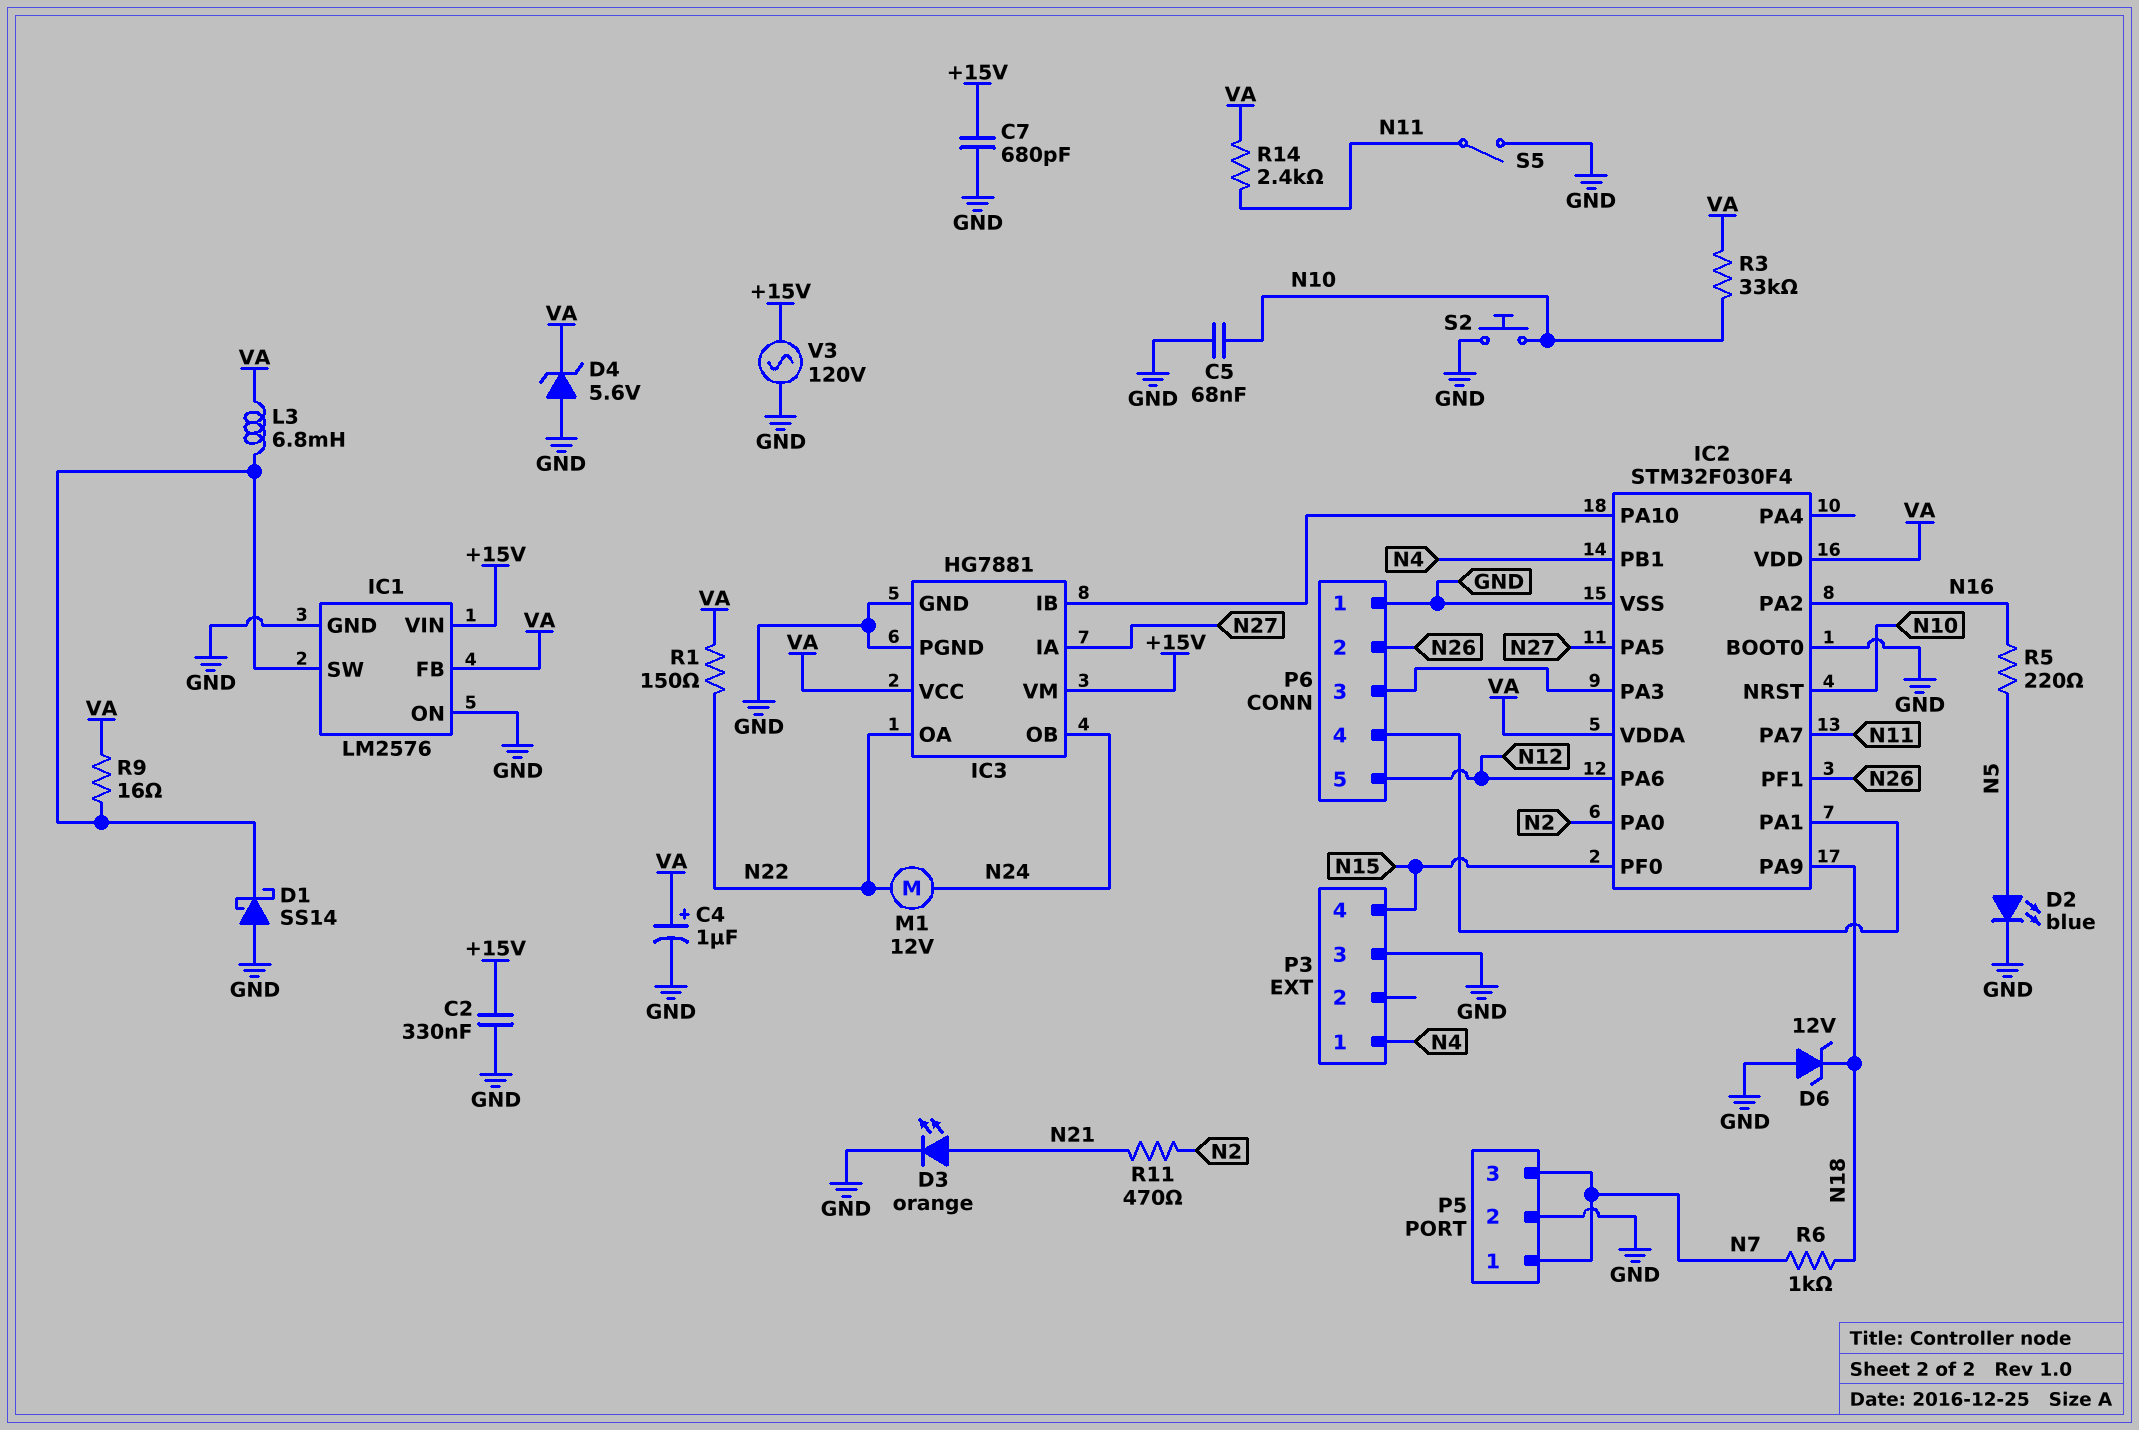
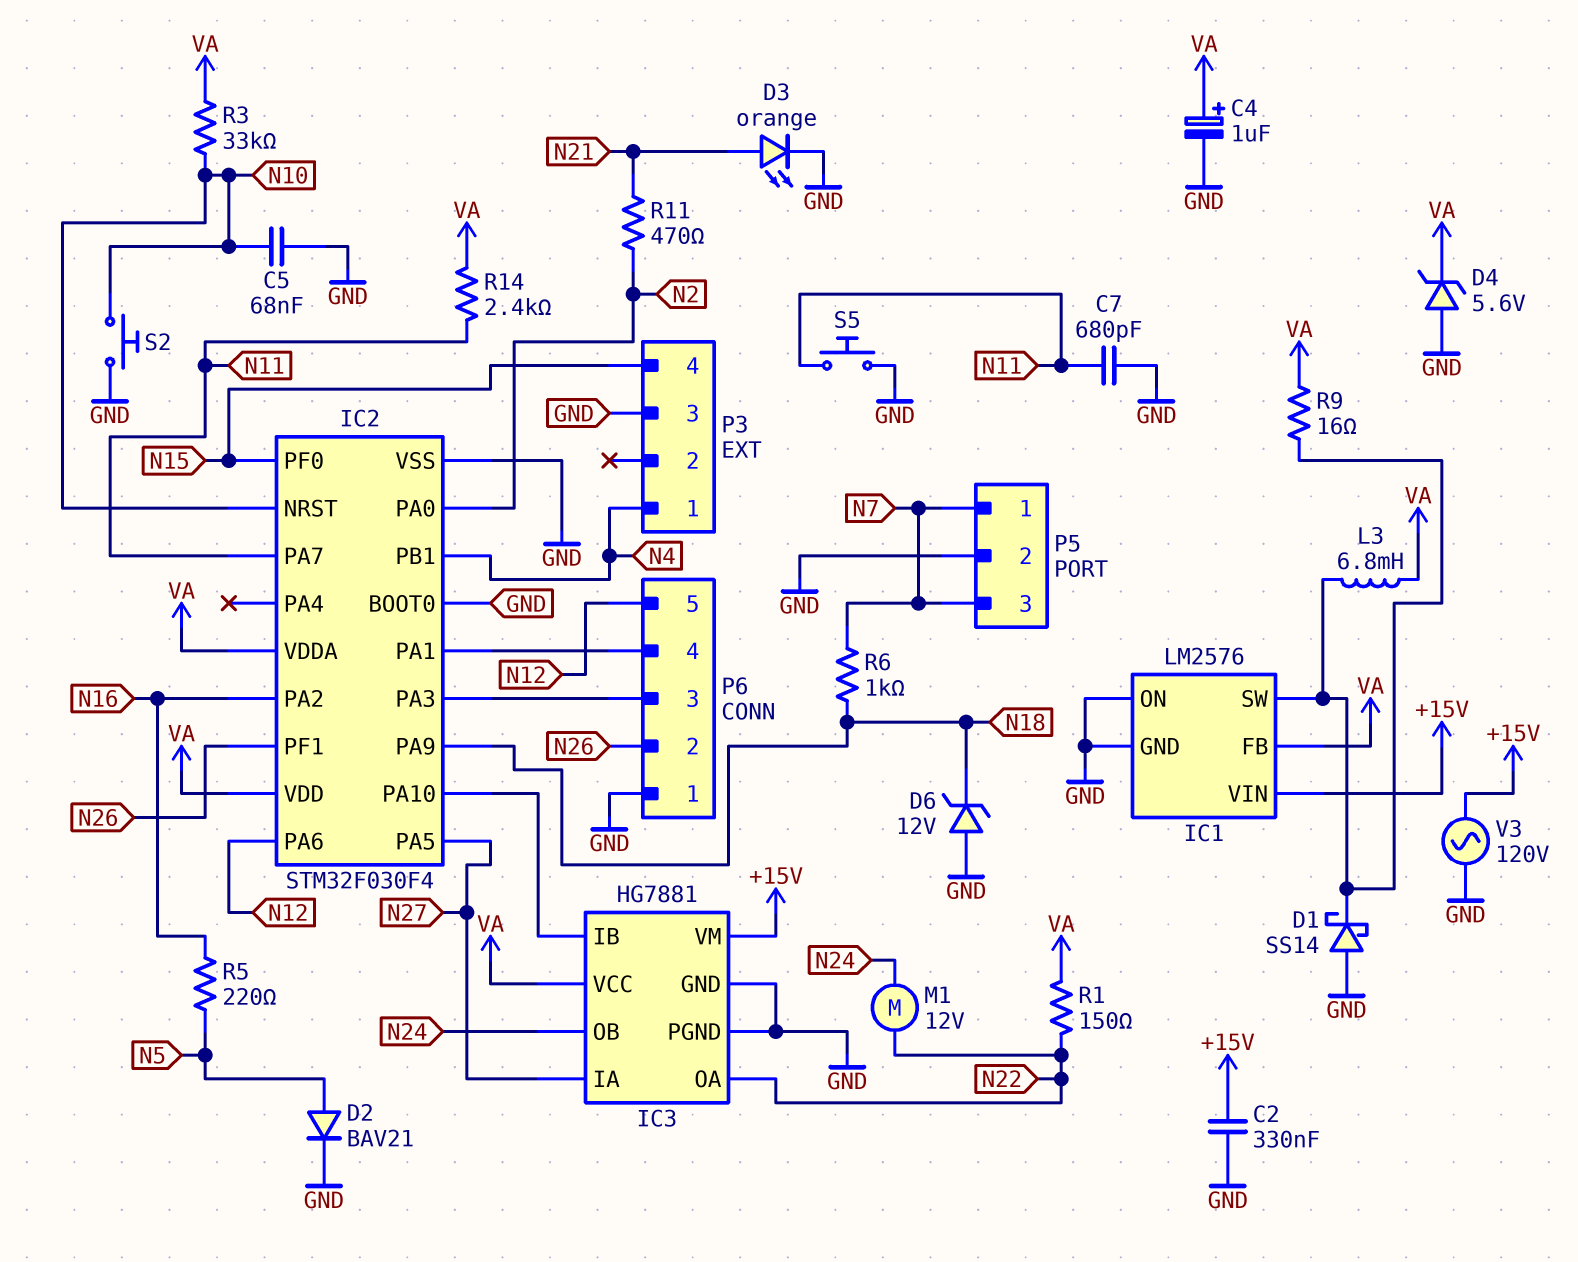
C7: 680pF (+15V, GND) -> 680pF (GND, N11)
D2: LED blue (A N5, K GND) -> diode BAV21 (A N5, K GND)
S5: switch (GND, N11) -> button (GND, N11)

